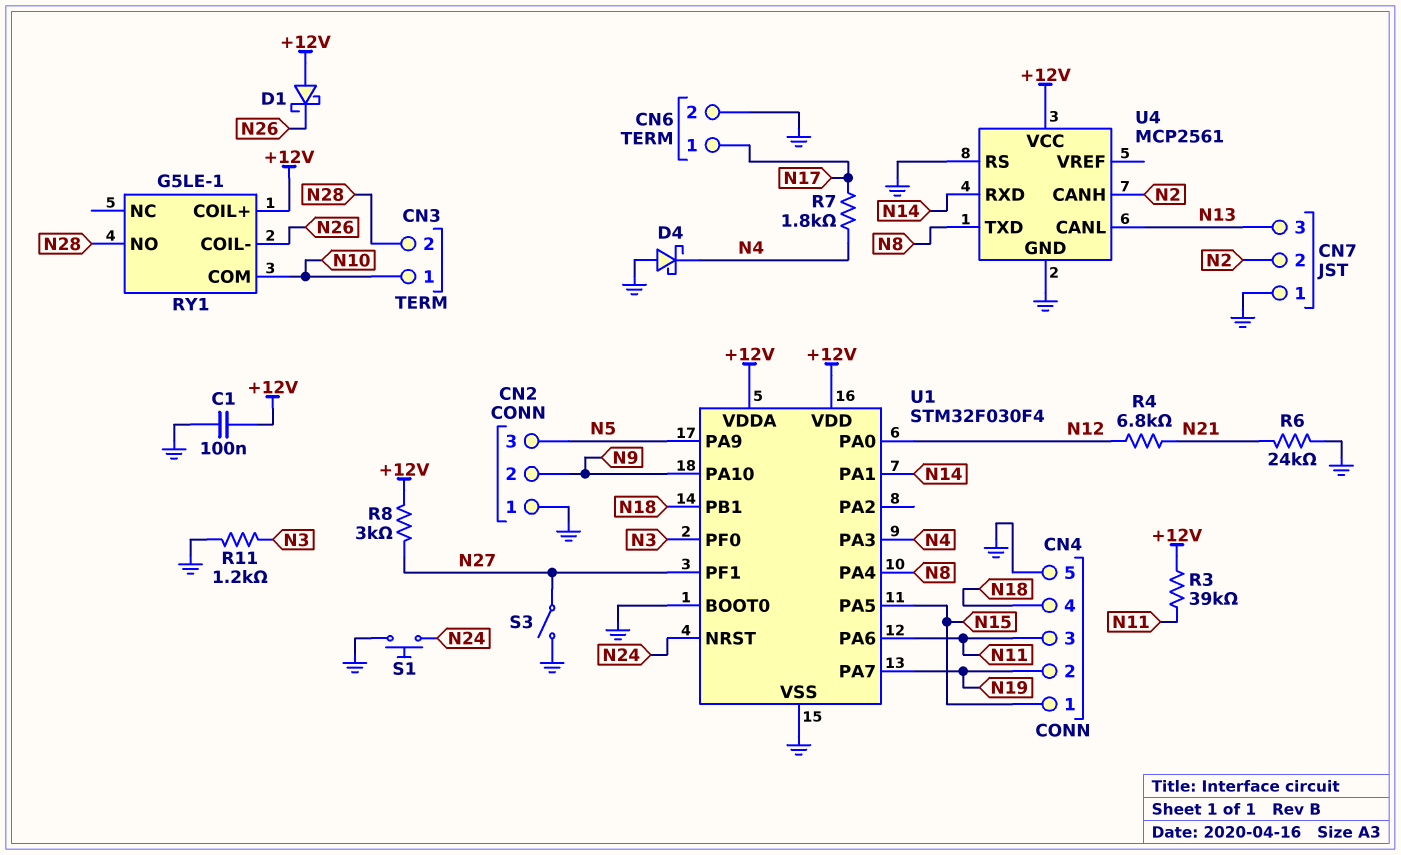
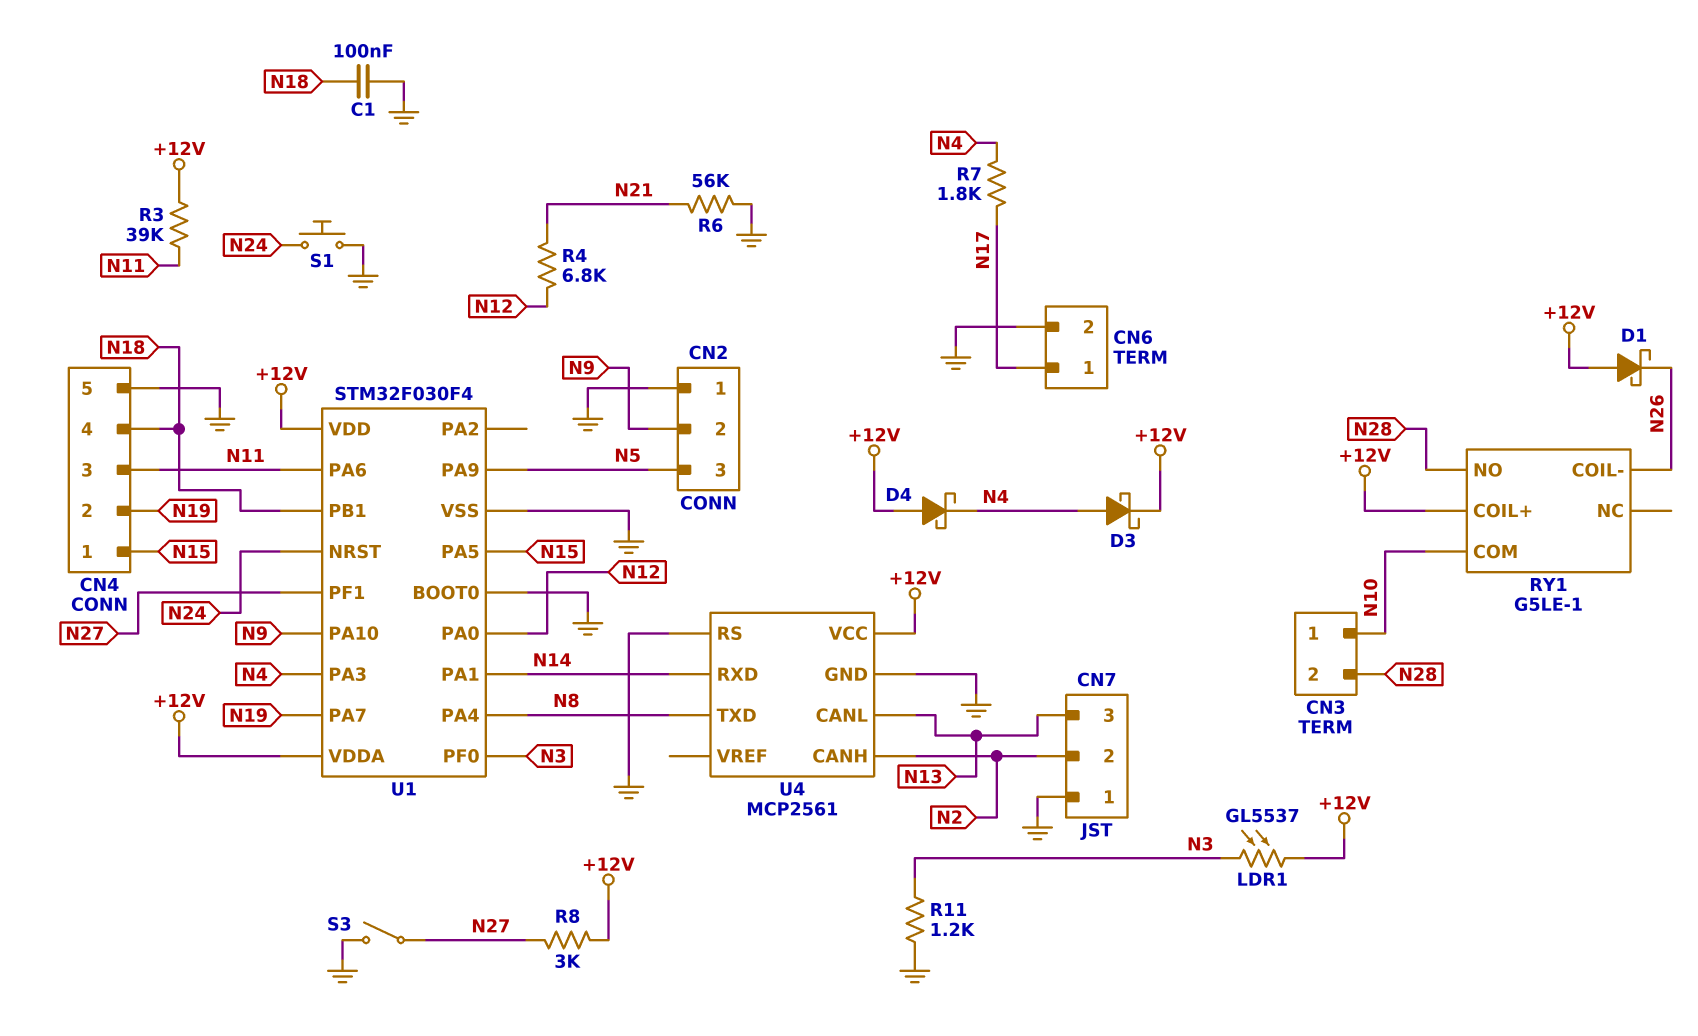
C1: 100nF (+12V, GND) -> 100nF (GND, N18)
D3: none -> schottky (A N4, K +12V)
D4: schottky (A GND, K N4) -> schottky (A +12V, K N4)
LDR1: none -> GL5537 (+12V, N3)
R6: 24k (GND, N21) -> 56k (GND, N21)

